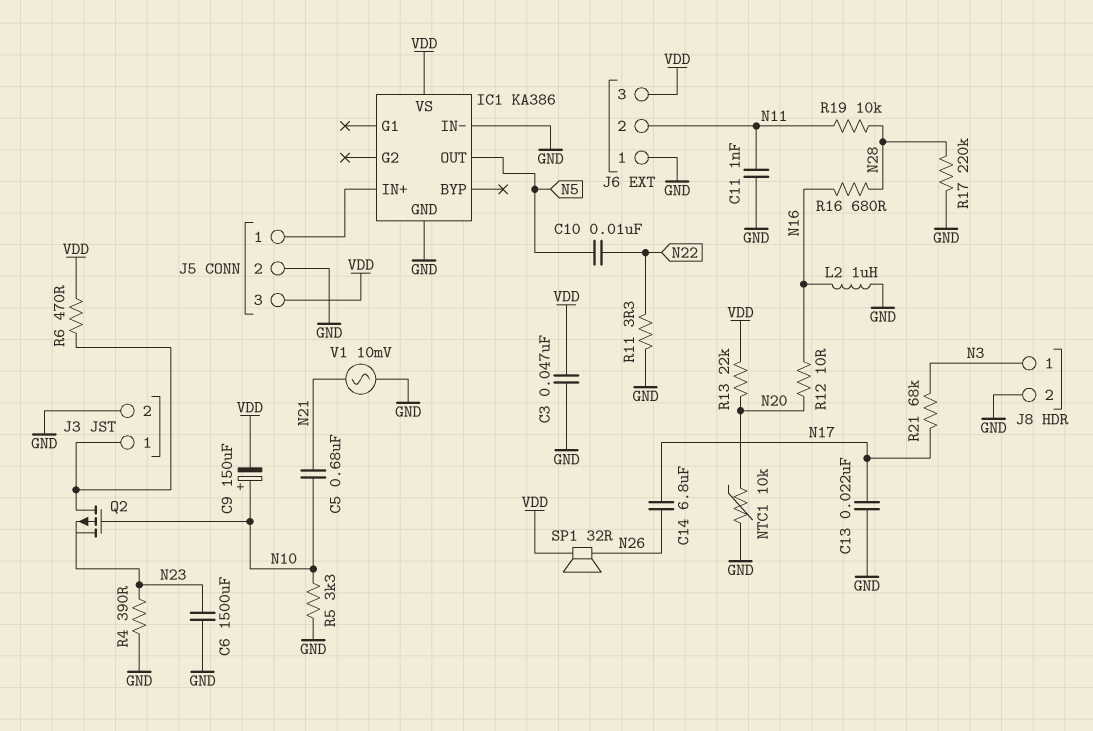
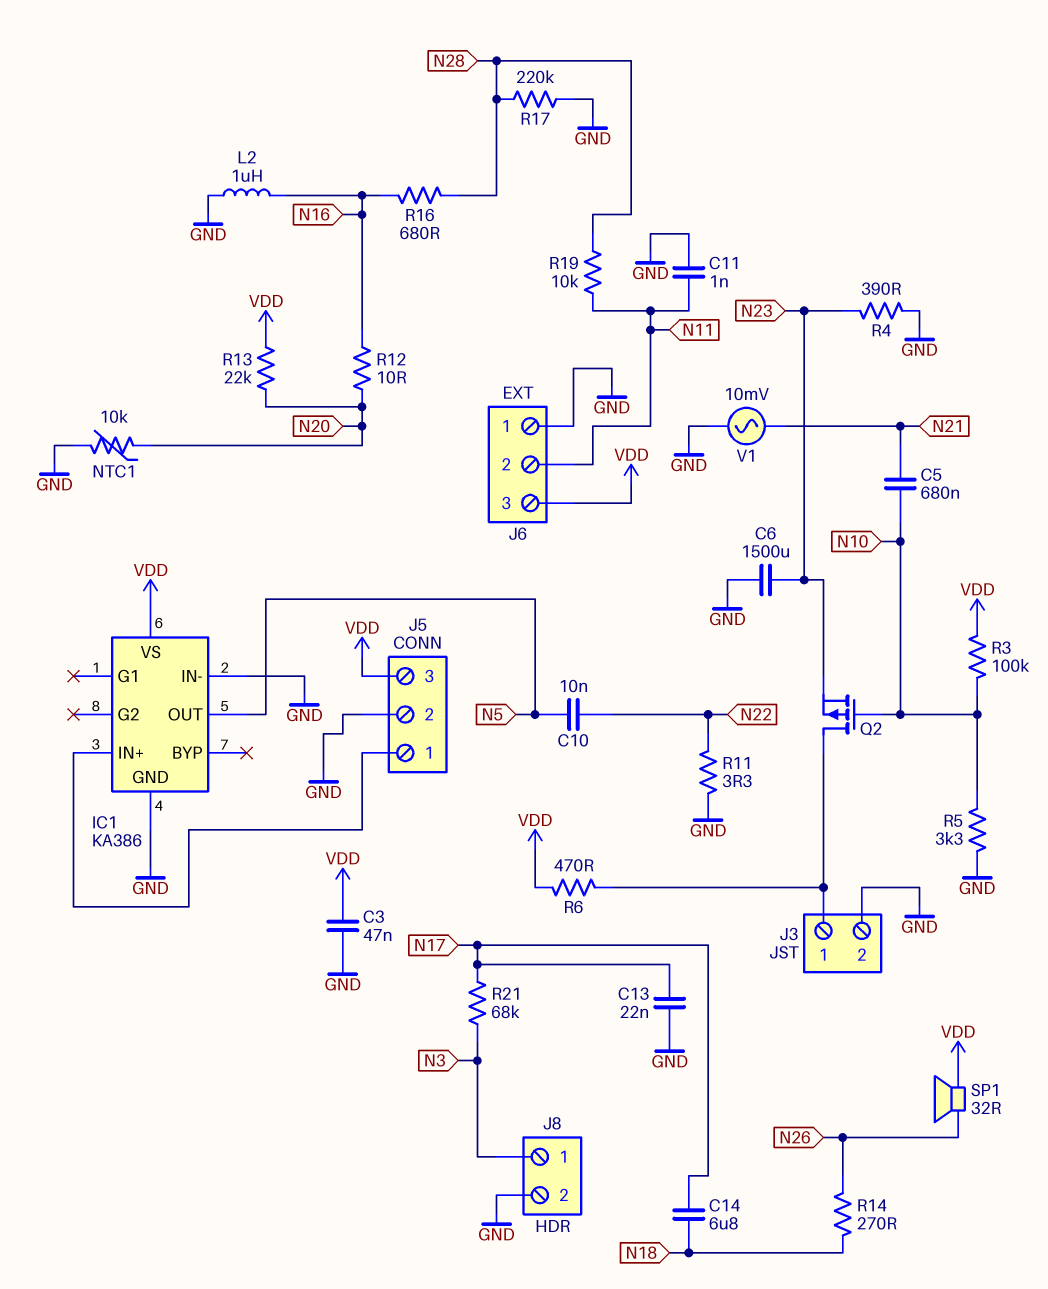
C9: 150uF (plus N10, minus VDD) -> none
C14: 6.8uF (N17, N26) -> 6.8uF (N17, N18)
R3: none -> 100k (N10, VDD)
R14: none -> 270 (N18, N26)

